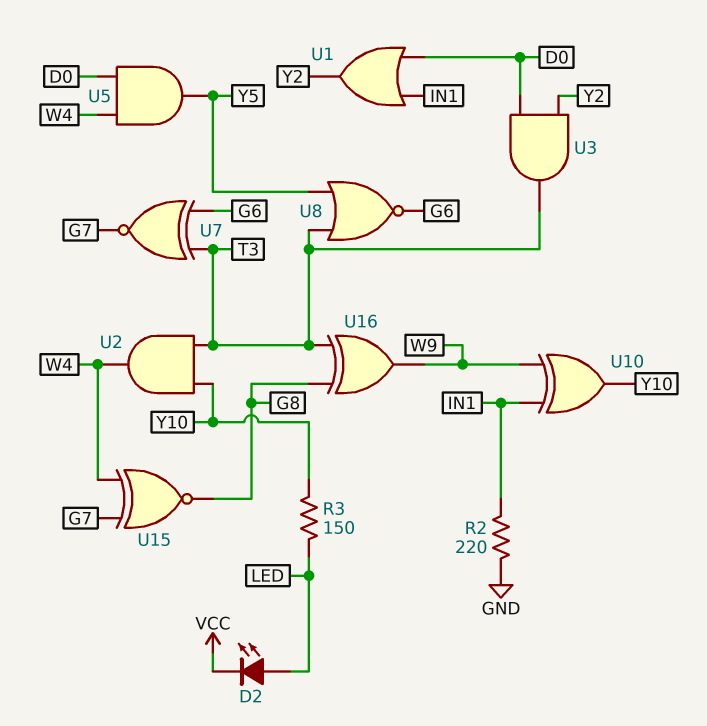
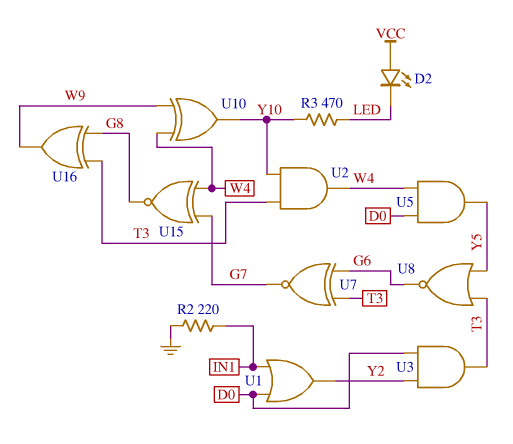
D2: LED (A LED, K VCC) -> LED (A VCC, K LED)
R3: 150 (LED, Y10) -> 470 (LED, Y10)
U10: XOR (in IN1, in W9, out Y10) -> XOR (in W4, in W9, out Y10)

